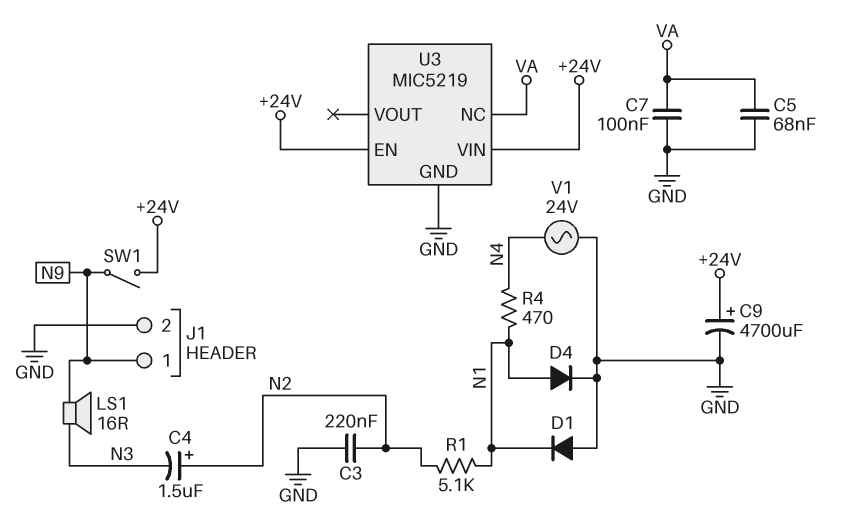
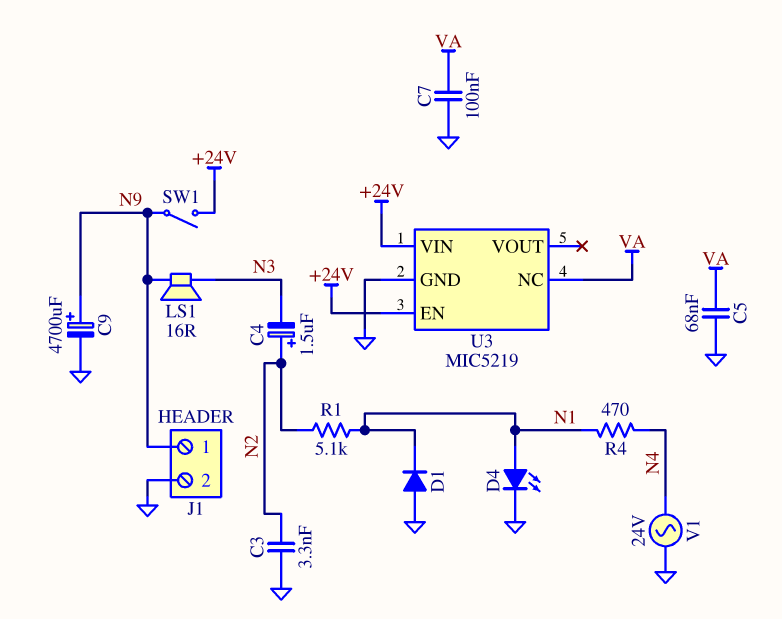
C3: 220nF (GND, N2) -> 3.3nF (GND, N2)
C9: 4700uF (plus +24V, minus GND) -> 4700uF (plus N9, minus GND)
D4: diode (A N1, K GND) -> LED (A N1, K GND)

